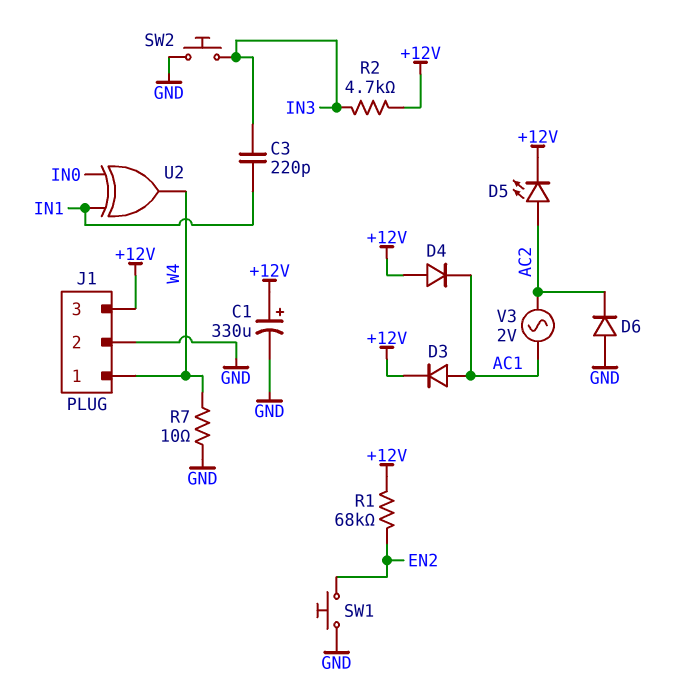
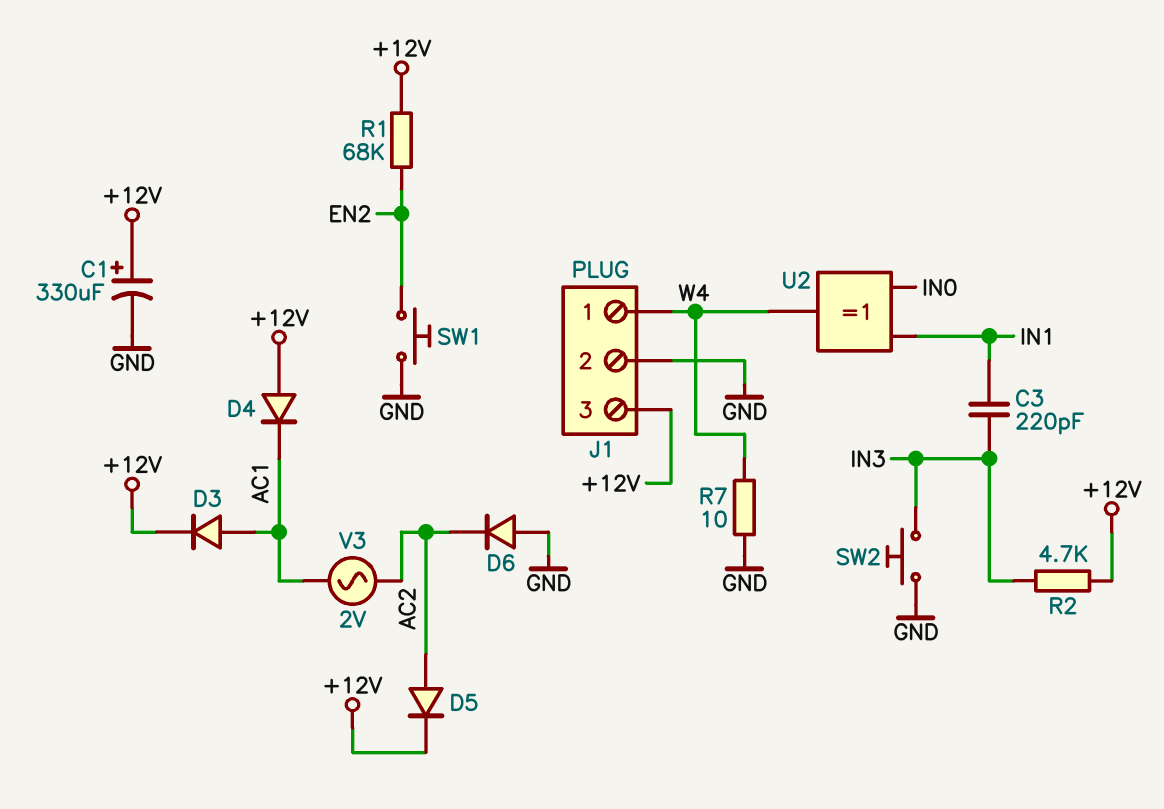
D5: LED (A AC2, K +12V) -> diode (A AC2, K +12V)

